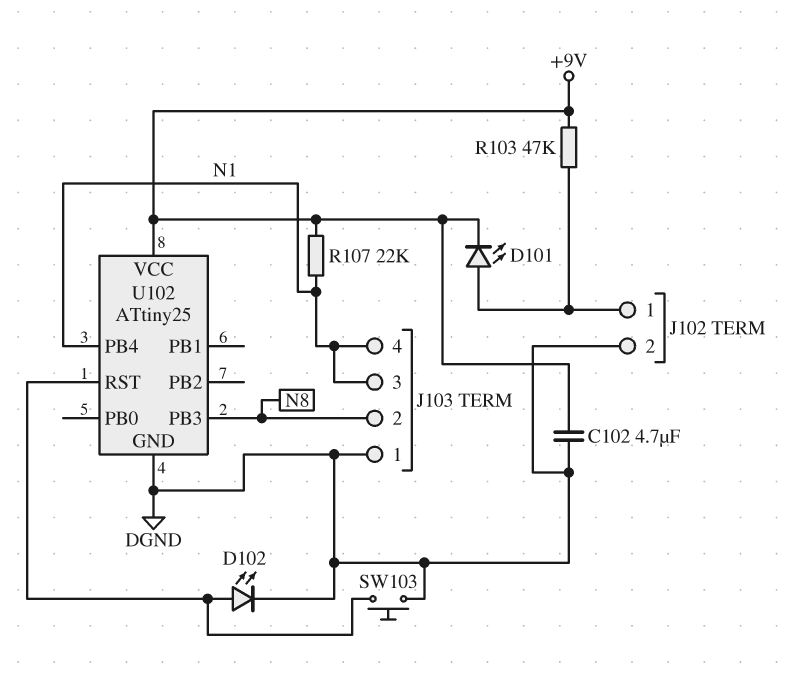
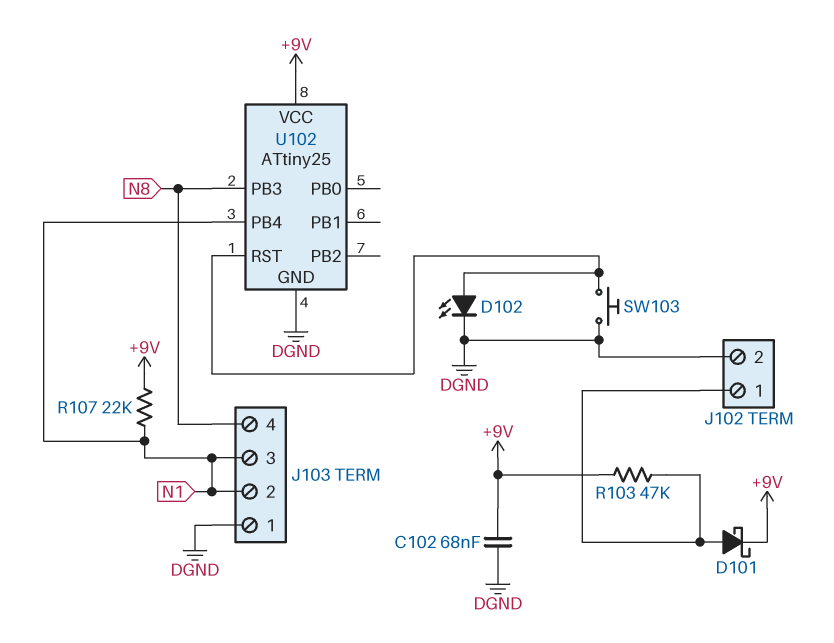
C102: 4.7uF (+9V, DGND) -> 68nF (+9V, DGND)
D101: LED (A J102/1, K +9V) -> schottky (A J102/1, K +9V)
J103 pin 2: N8 -> N1
J103 pin 4: N1 -> N8

